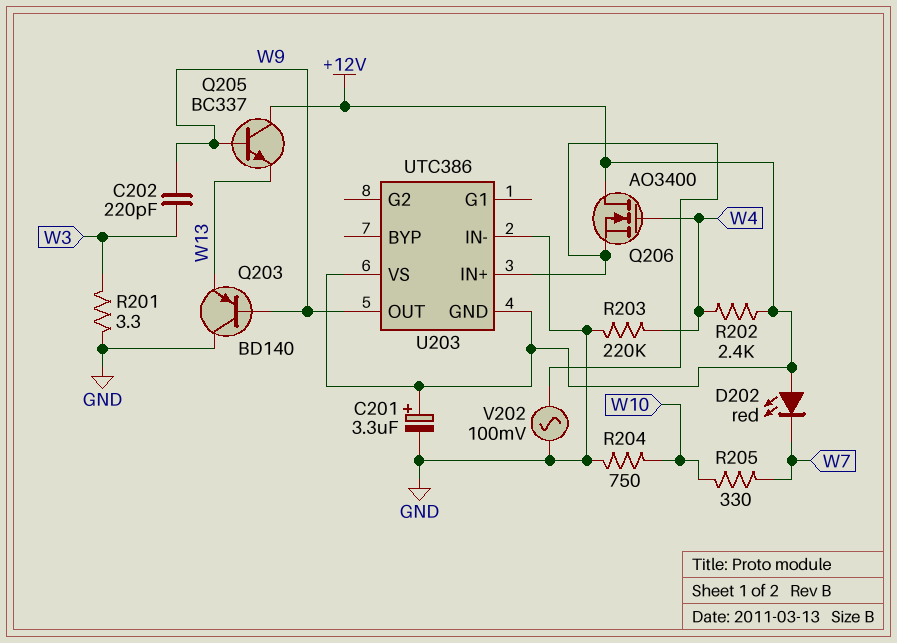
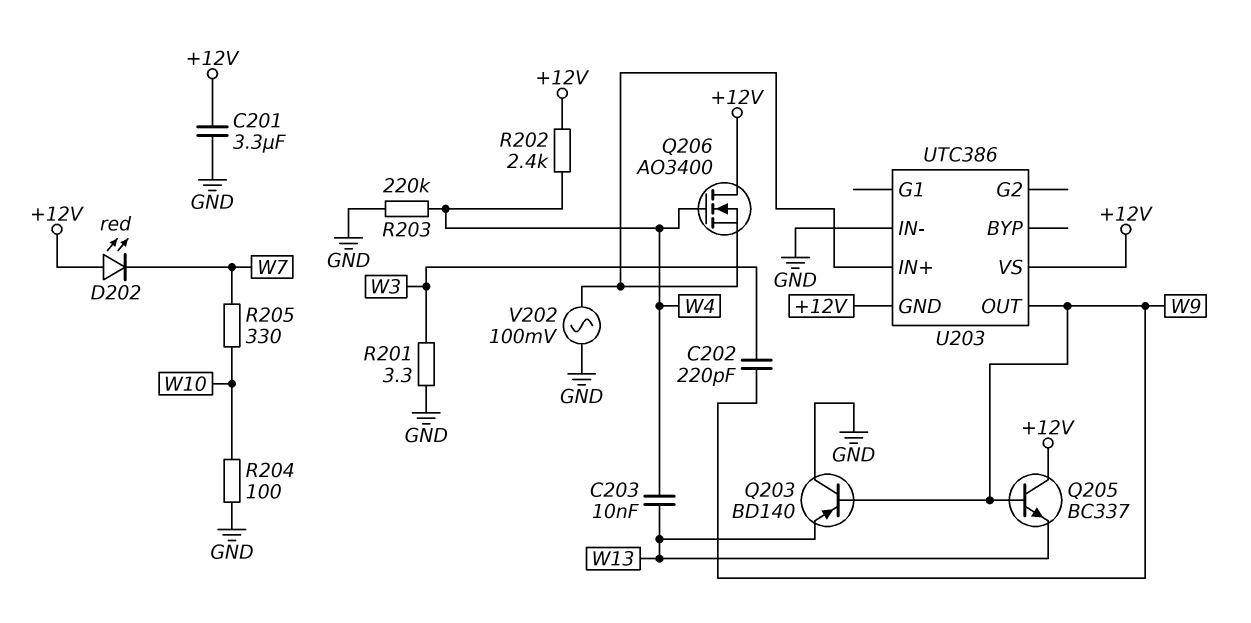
C201: 3.3uF (plus +12V, minus GND) -> 3.3uF (+12V, GND)
C203: none -> 10nF (W4, W13)
R204: 750 (GND, W10) -> 100 (GND, W10)

